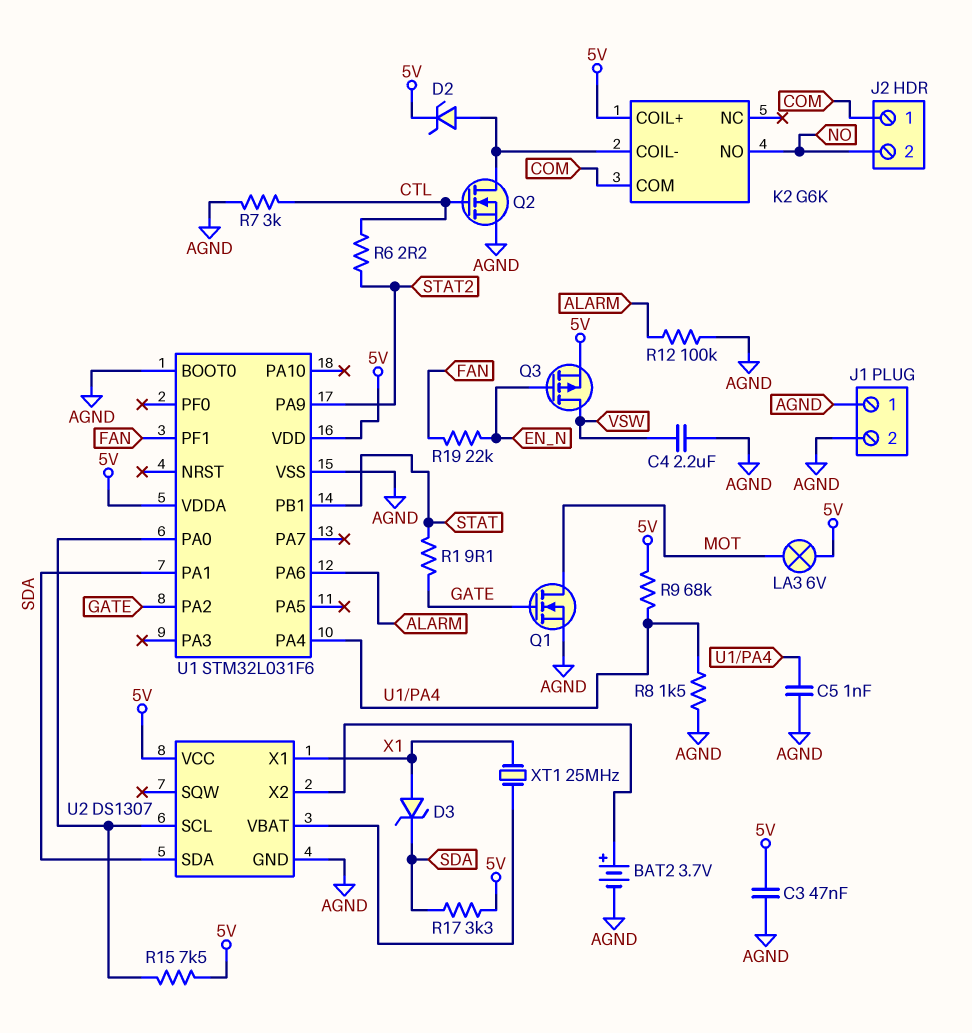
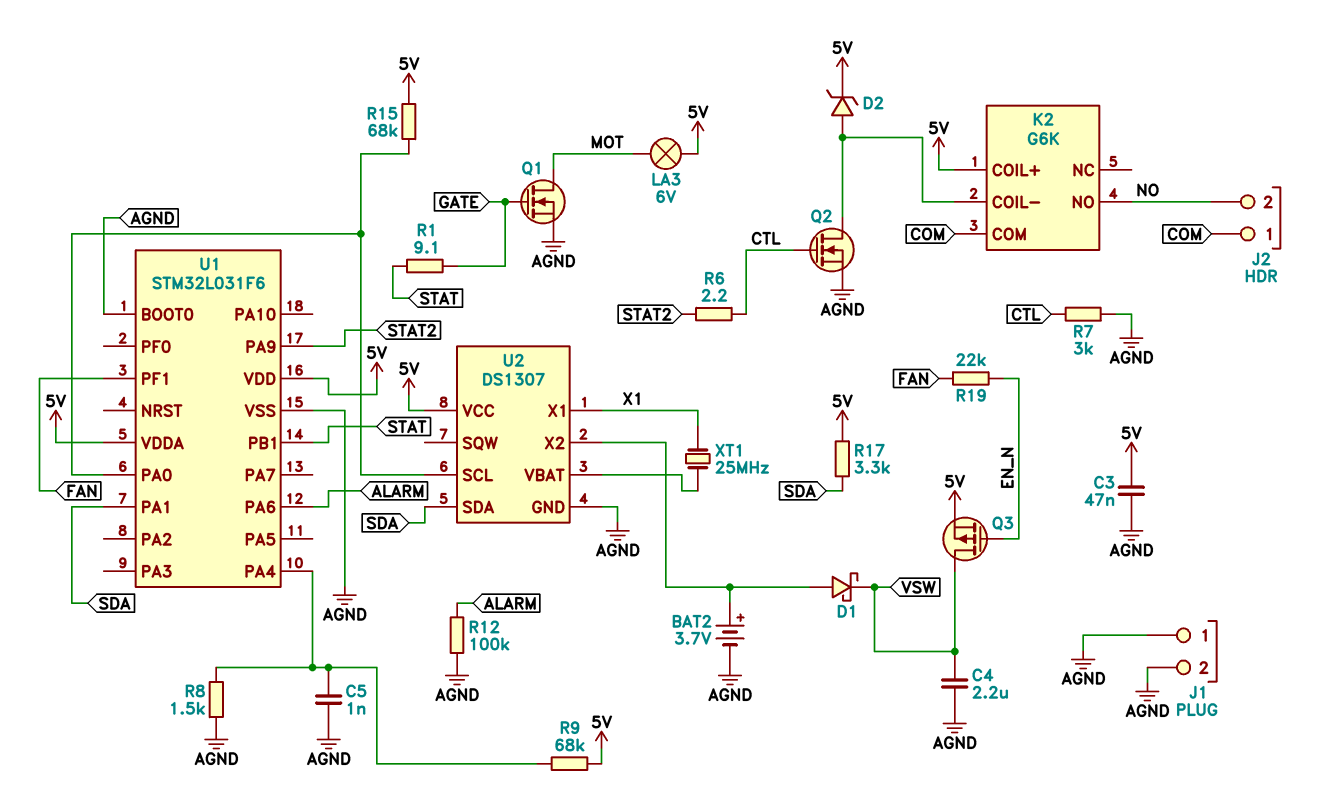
D1: none -> schottky (A U2/X2, K VSW)
D3: zener (A X1, K SDA) -> none
R15: 7.5k (5V, U1/PA0) -> 68k (5V, U1/PA0)
U1 pin PA2: GATE -> none

